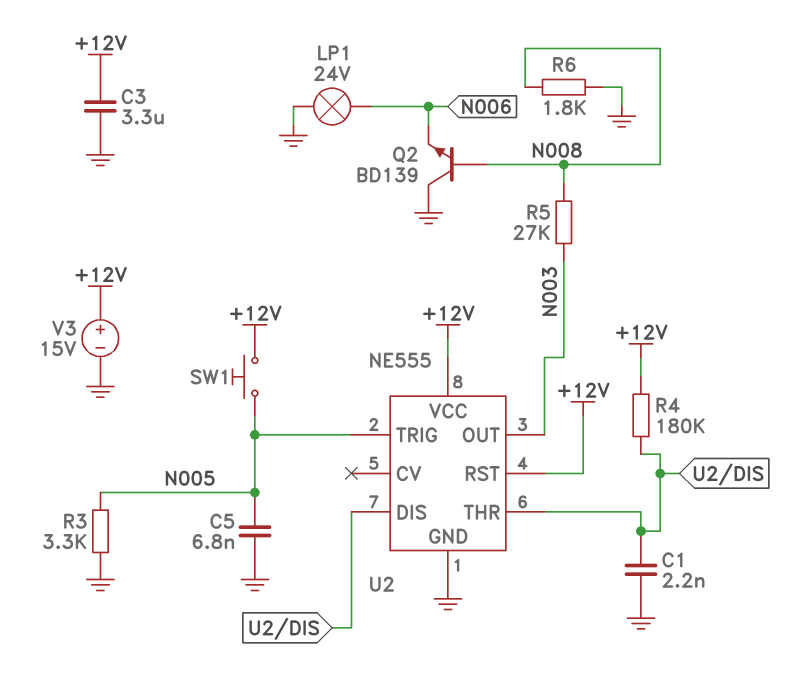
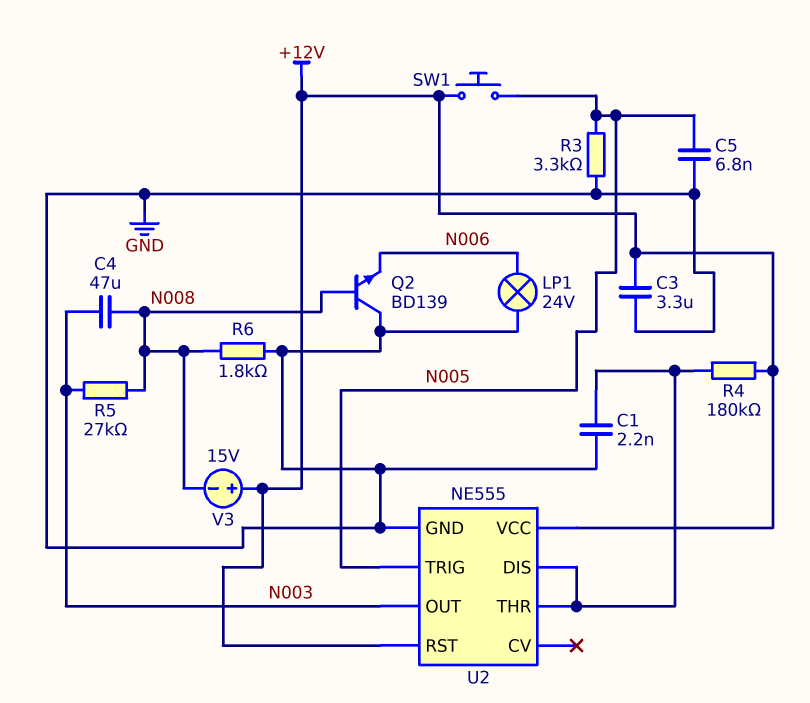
C4: none -> 47uF (N003, N008)
V3: 15V (plus +12V, minus GND) -> 15V (plus +12V, minus N008)

